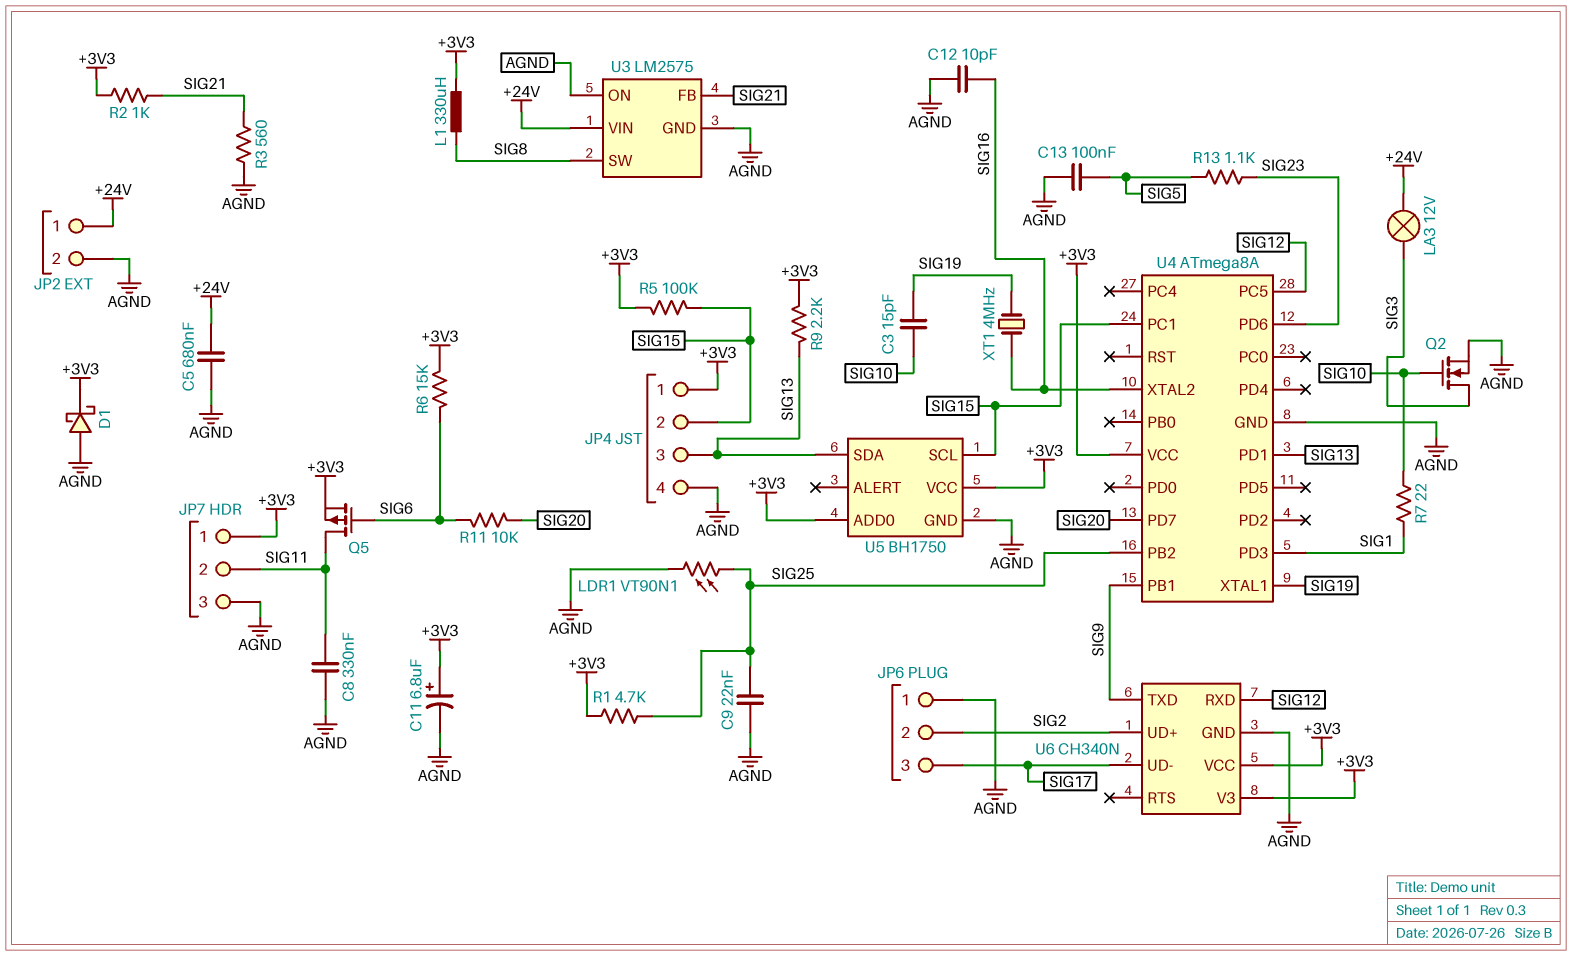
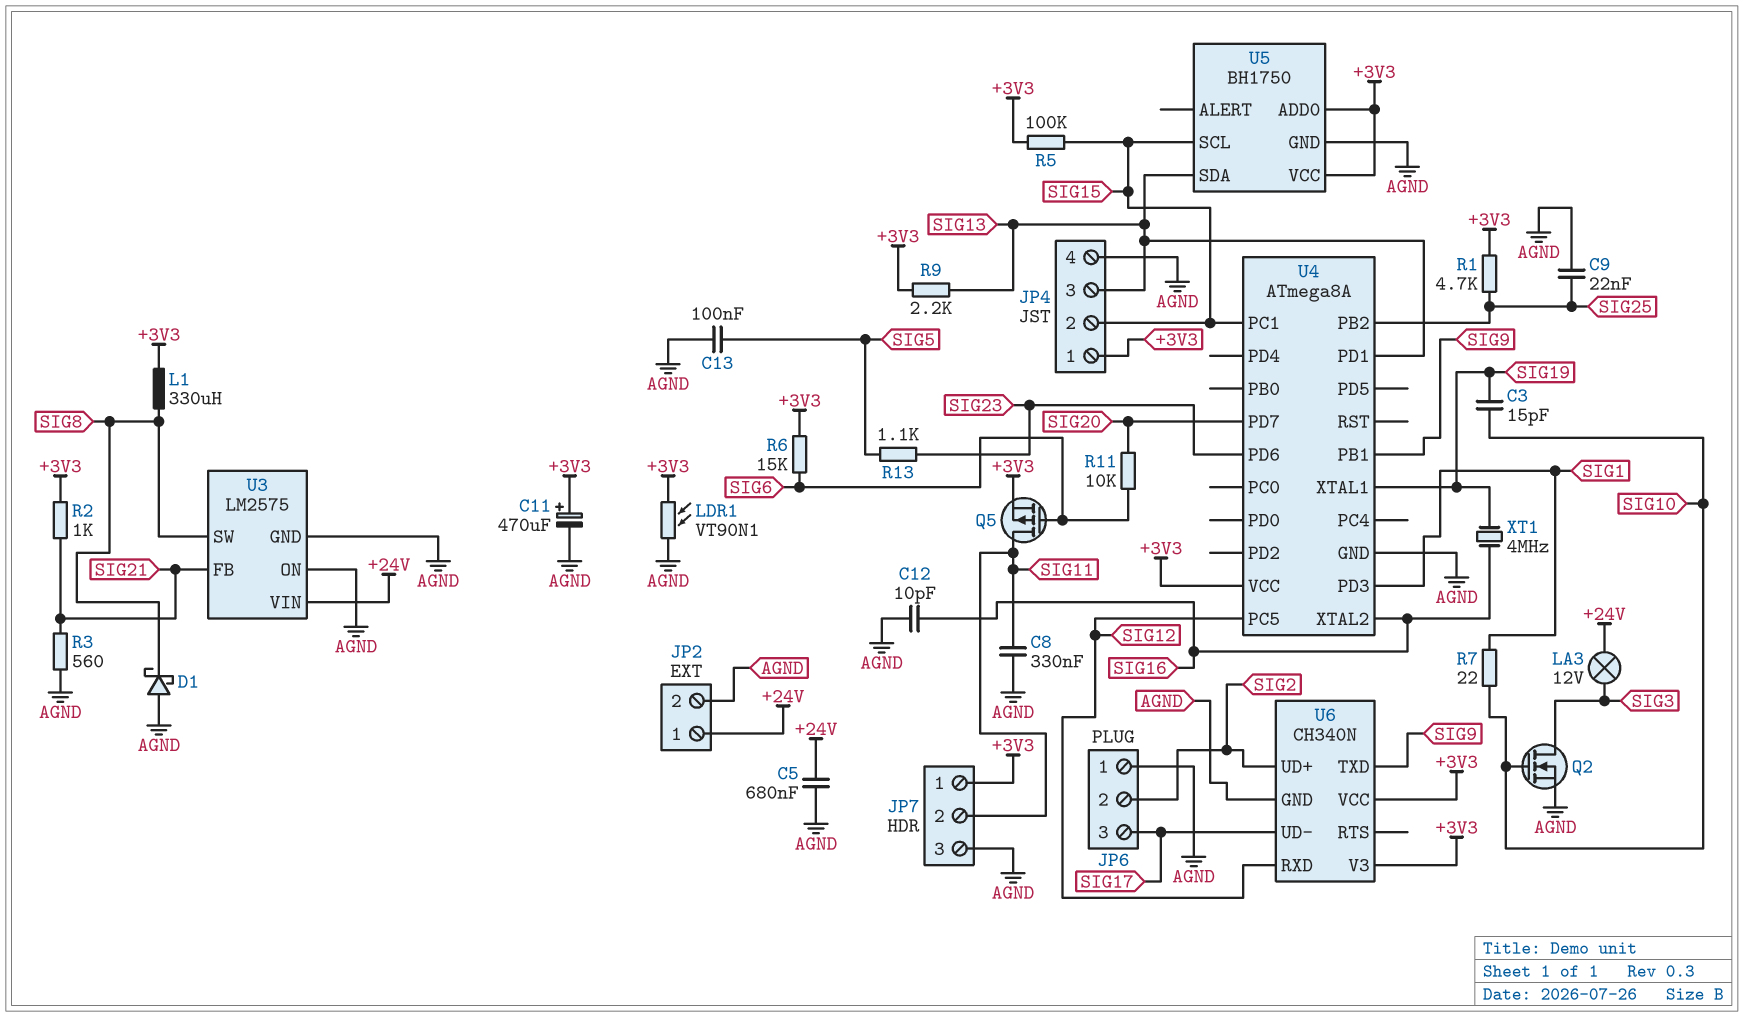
C11: 6.8uF (plus +3V3, minus AGND) -> 470uF (plus +3V3, minus AGND)
D1: schottky (A AGND, K +3V3) -> schottky (A AGND, K SIG8)
LDR1: VT90N1 (AGND, SIG25) -> VT90N1 (+3V3, AGND)

